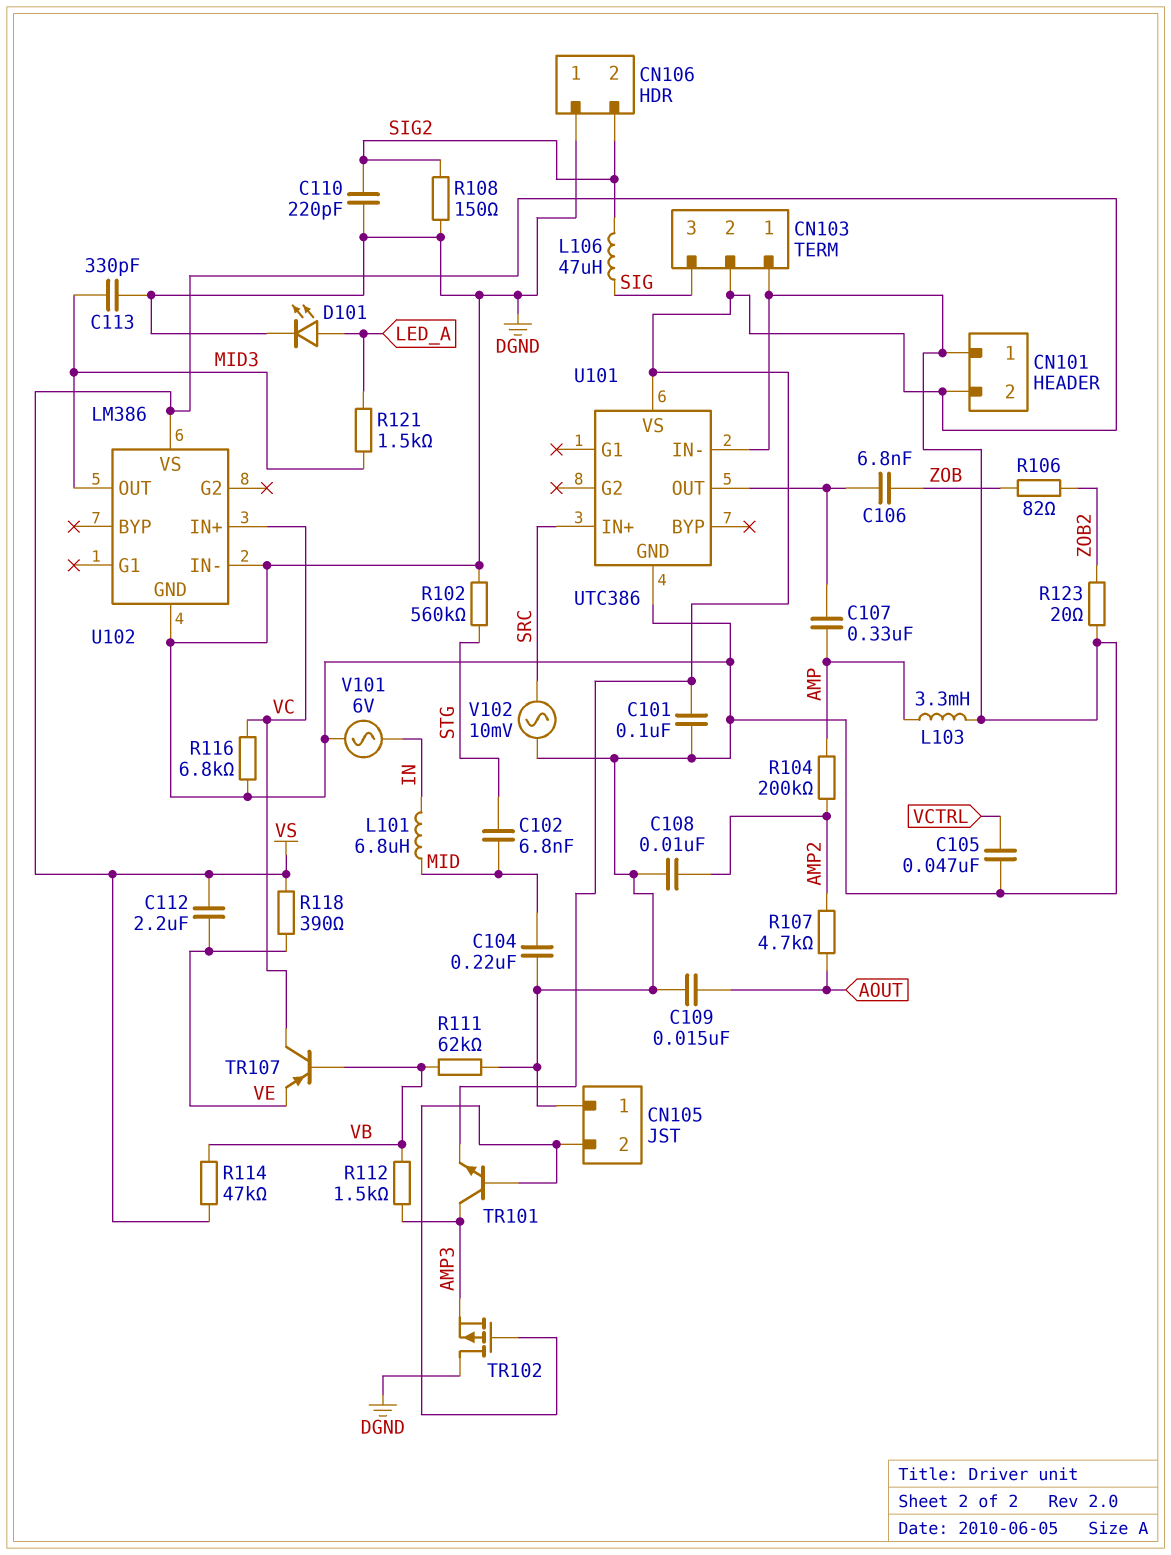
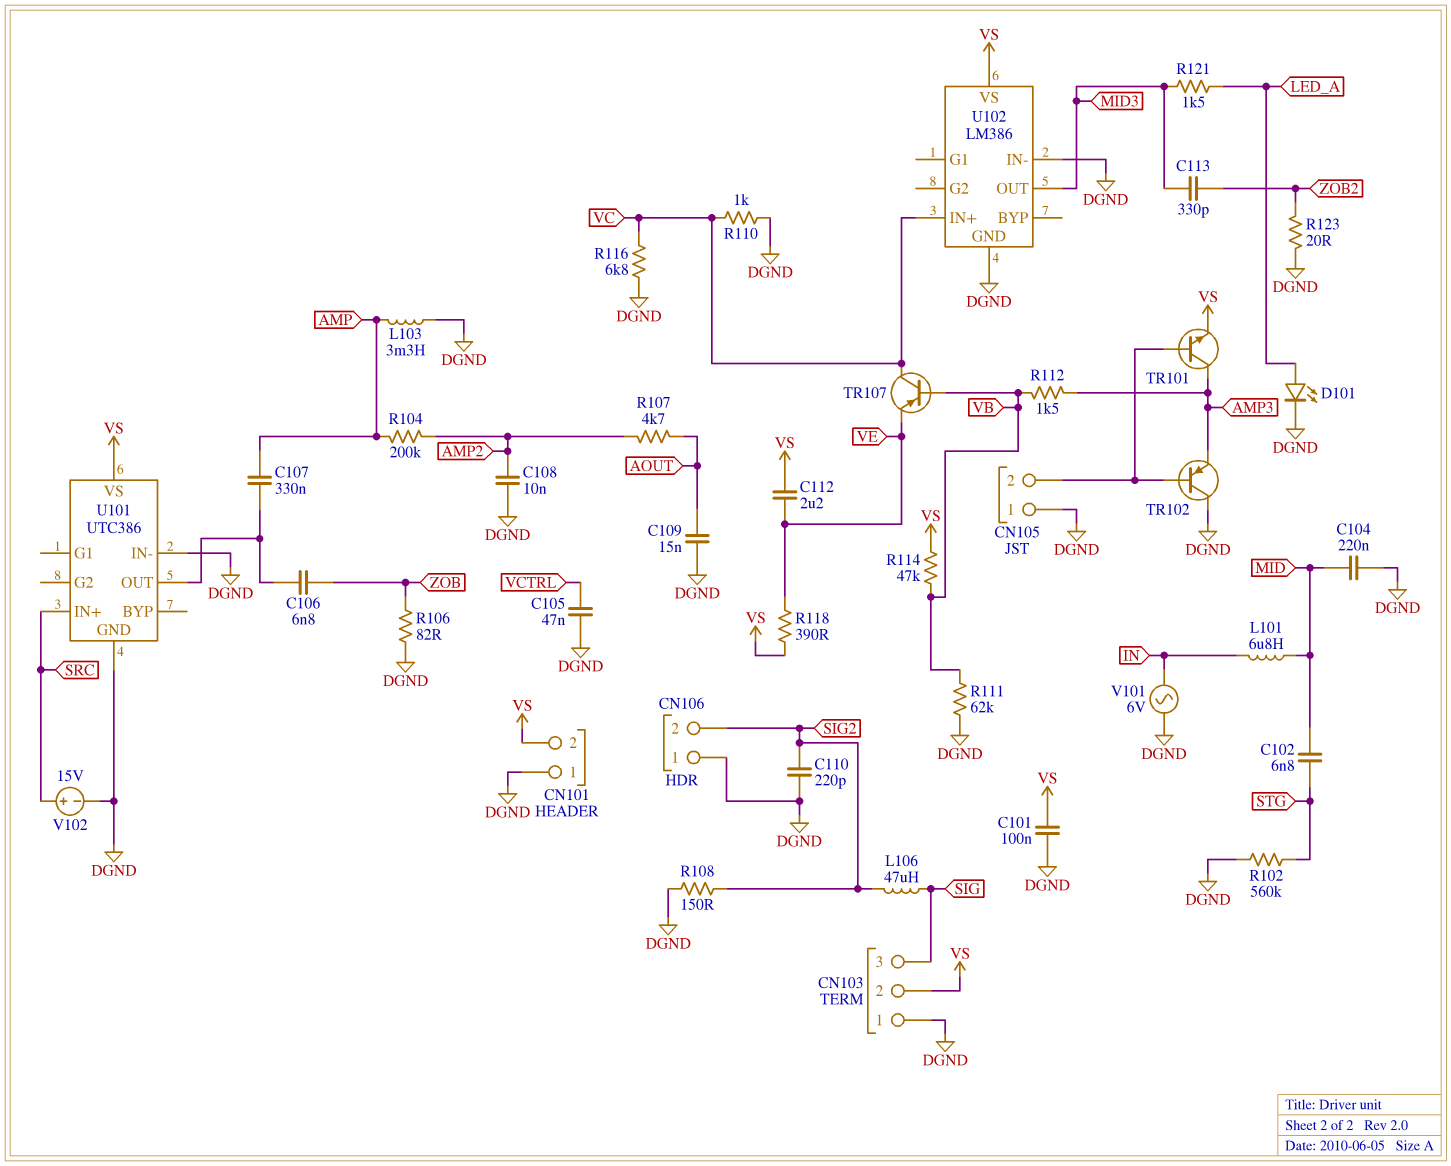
C113: 330pF (DGND, MID3) -> 330pF (MID3, ZOB2)
R106: 82 (ZOB, ZOB2) -> 82 (DGND, ZOB)
R110: none -> 1k (DGND, VC)
TR102: PMOS (G CN105/2, D DGND, S AMP3) -> PNP (B CN105/2, C DGND, E AMP3)
V102: AC 10mV (DGND, SRC) -> 15V (plus SRC, minus DGND)

